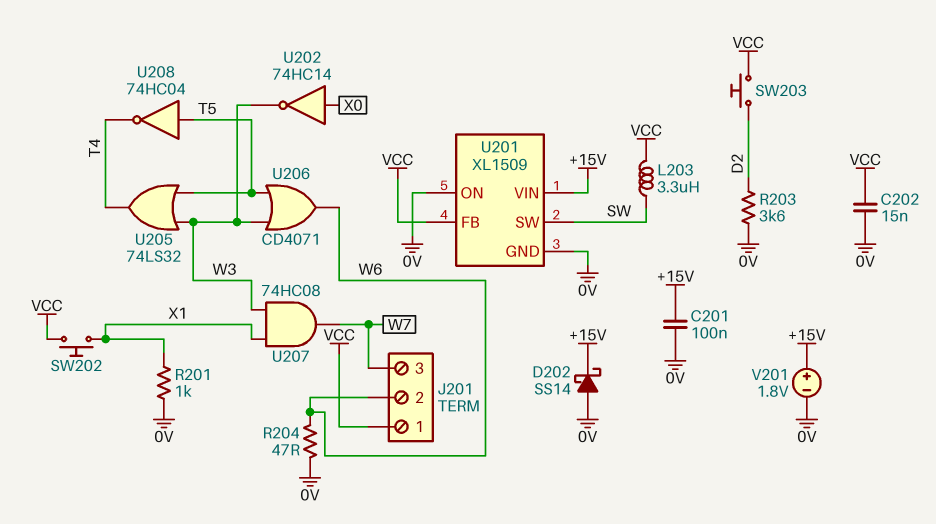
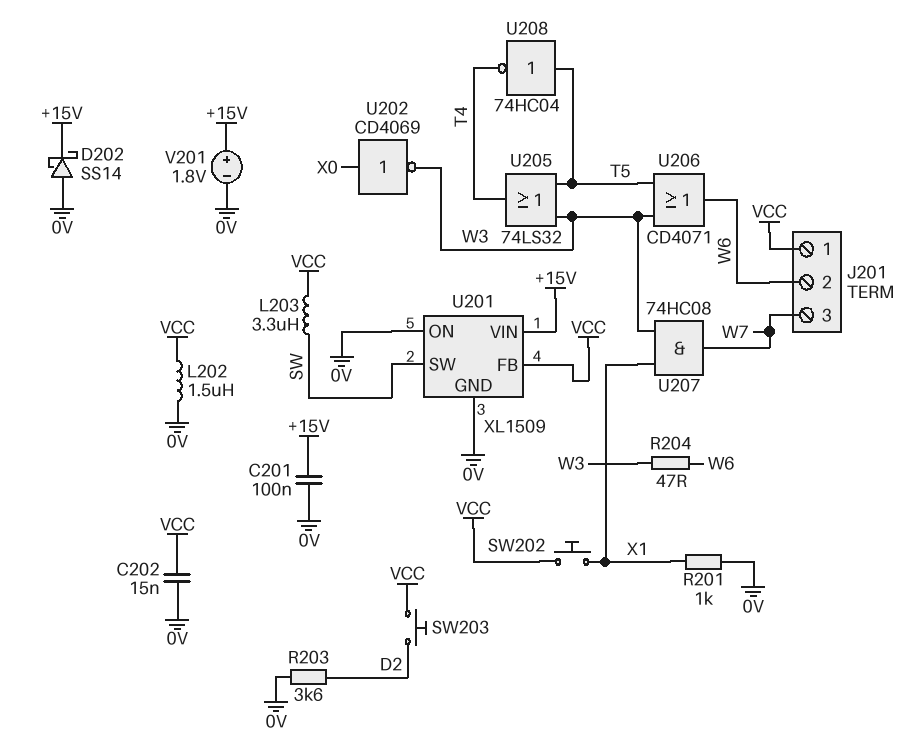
L202: none -> 1.5uH (0V, VCC)
R204: 47 (0V, W6) -> 47 (W3, W6)
U202: NOT 74HC14 (in X0, out W3) -> NOT CD4069 (in X0, out W3)

